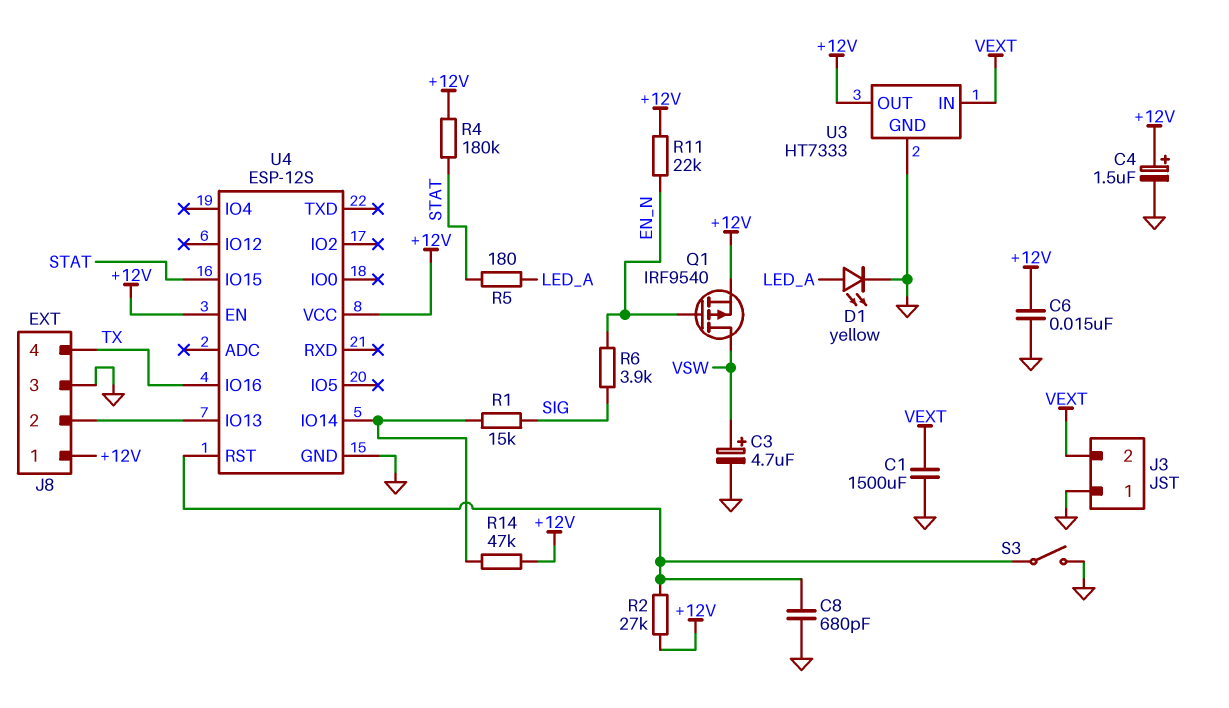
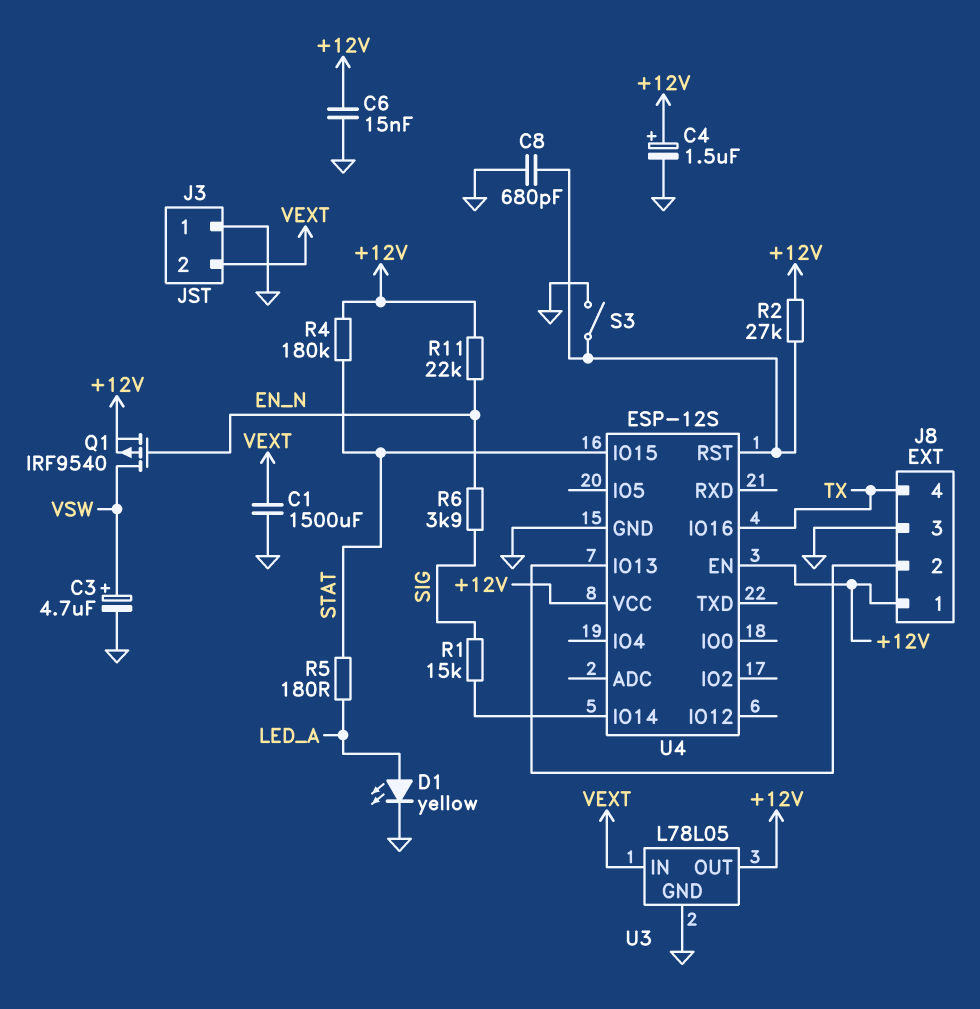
R14: 47k (+12V, U4/IO14) -> none
U3: HT7333 -> L78L05

